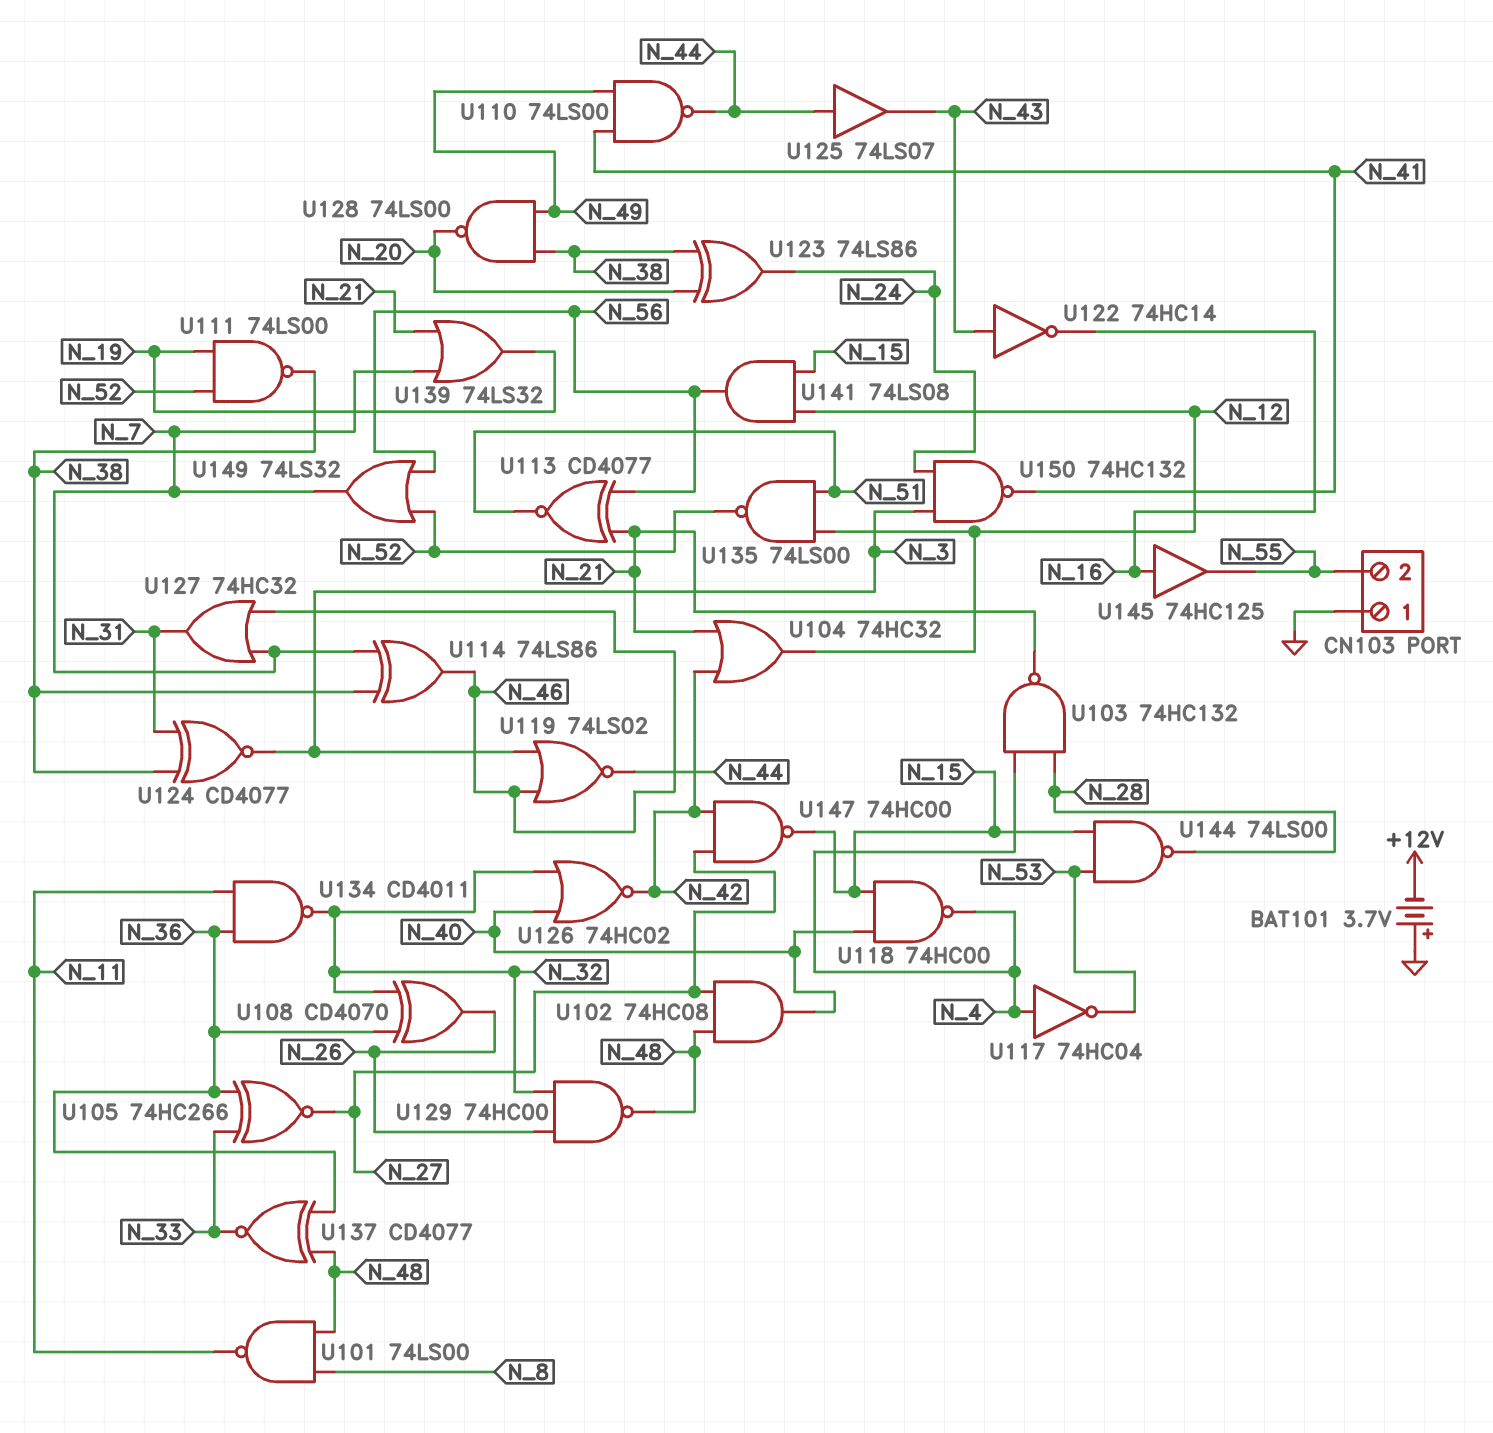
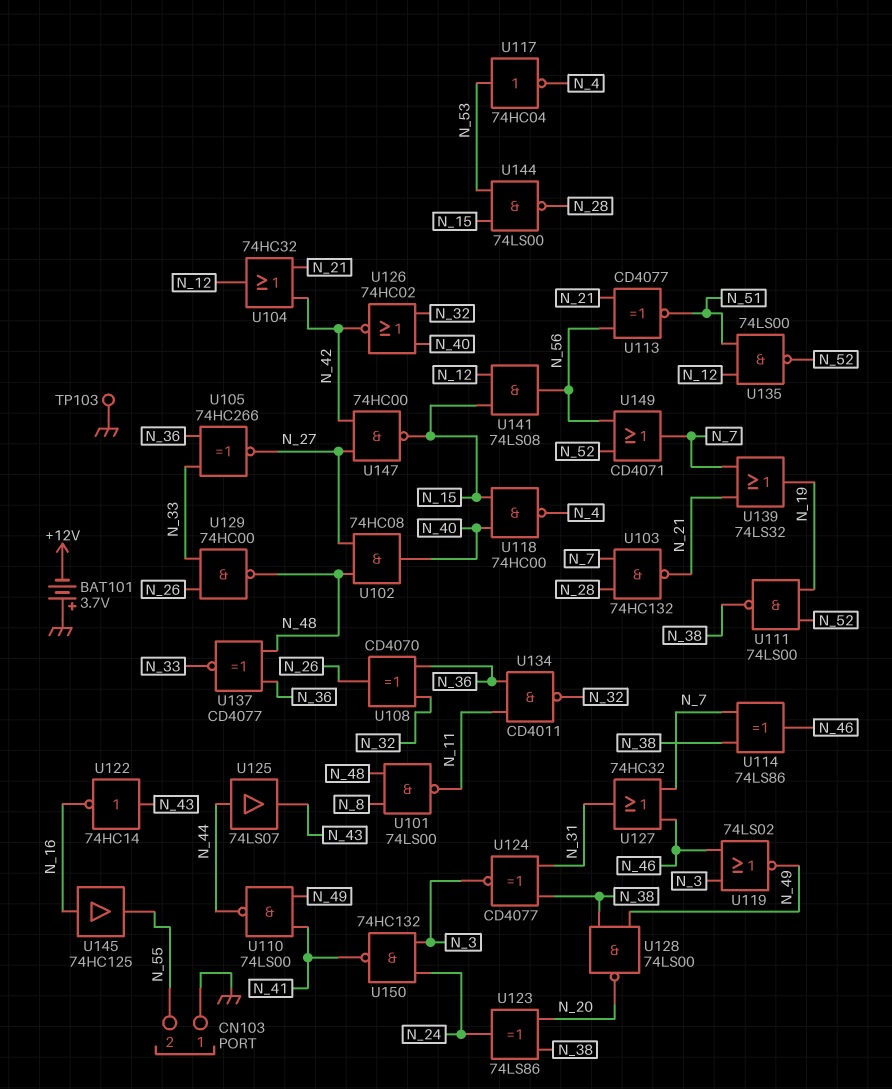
TP103: none -> test point (GND)
U103: NAND 74HC132 (in N_4, in N_28, out N_21) -> NAND 74HC132 (in N_7, in N_28, out N_21)
U117: NOT 74HC04 (in N_4, out N_53) -> NOT 74HC04 (in N_53, out N_4)
U119: NOR 74LS02 (in N_3, in N_46, out N_44) -> NOR 74LS02 (in N_3, in N_46, out N_49)
U129: NAND 74HC00 (in N_26, in N_32, out N_48) -> NAND 74HC00 (in N_26, in N_33, out N_48)
U149: OR 74LS32 (in N_52, in N_56, out N_7) -> OR CD4071 (in N_52, in N_56, out N_7)

